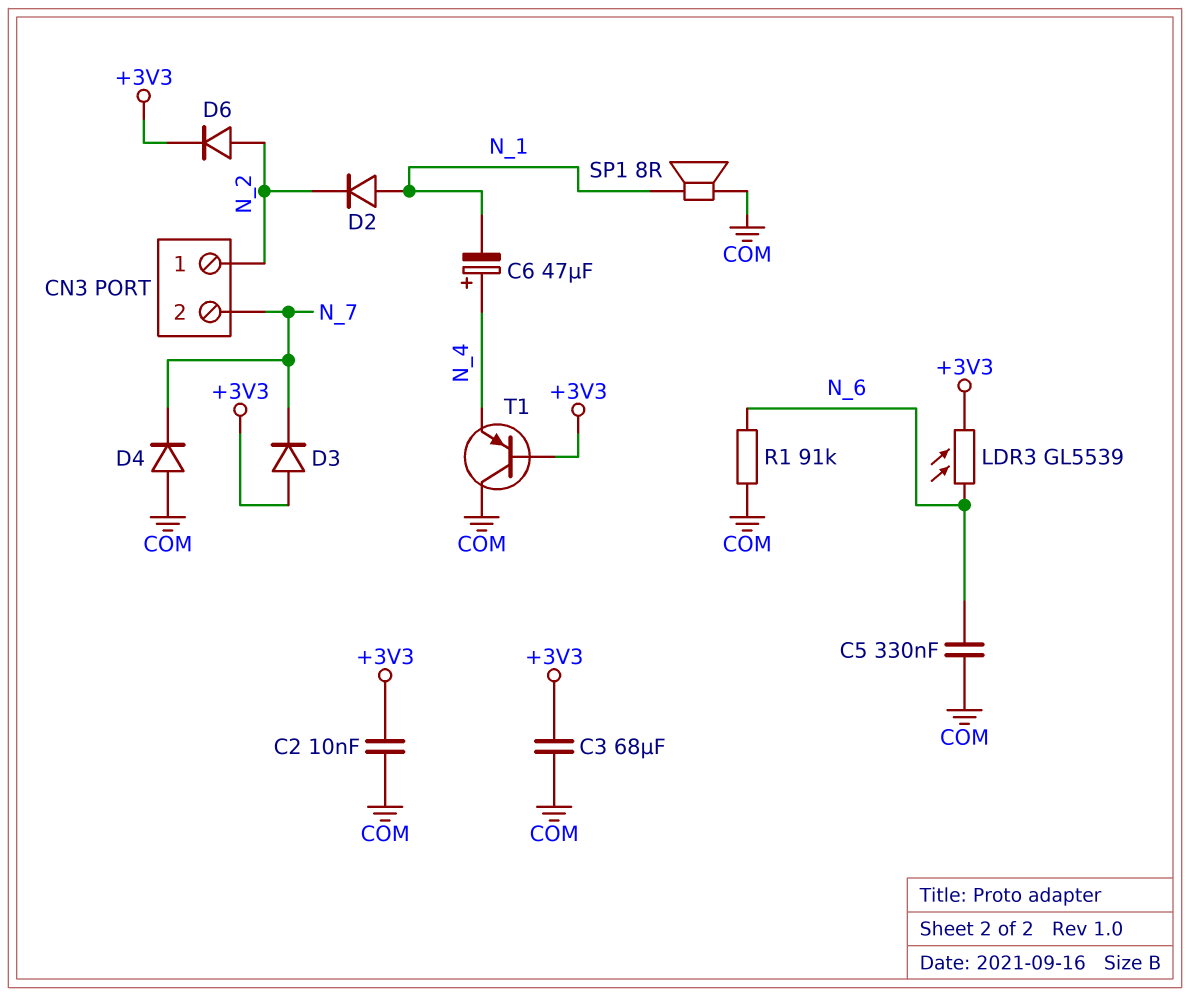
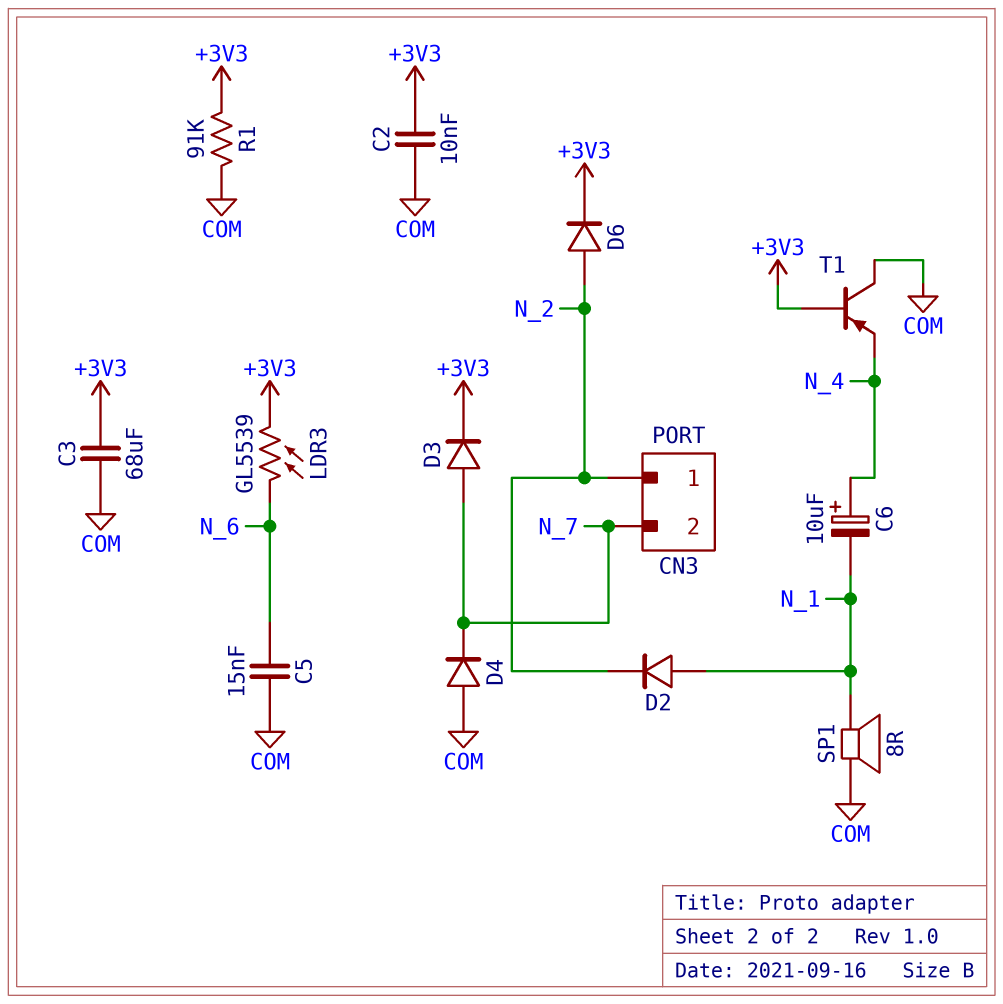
C5: 330nF (COM, N_6) -> 15nF (COM, N_6)
C6: 47uF (plus N_4, minus N_1) -> 10uF (plus N_4, minus N_1)
D3: diode (A +3V3, K N_7) -> diode (A N_7, K +3V3)
R1: 91k (COM, N_6) -> 91k (+3V3, COM)

